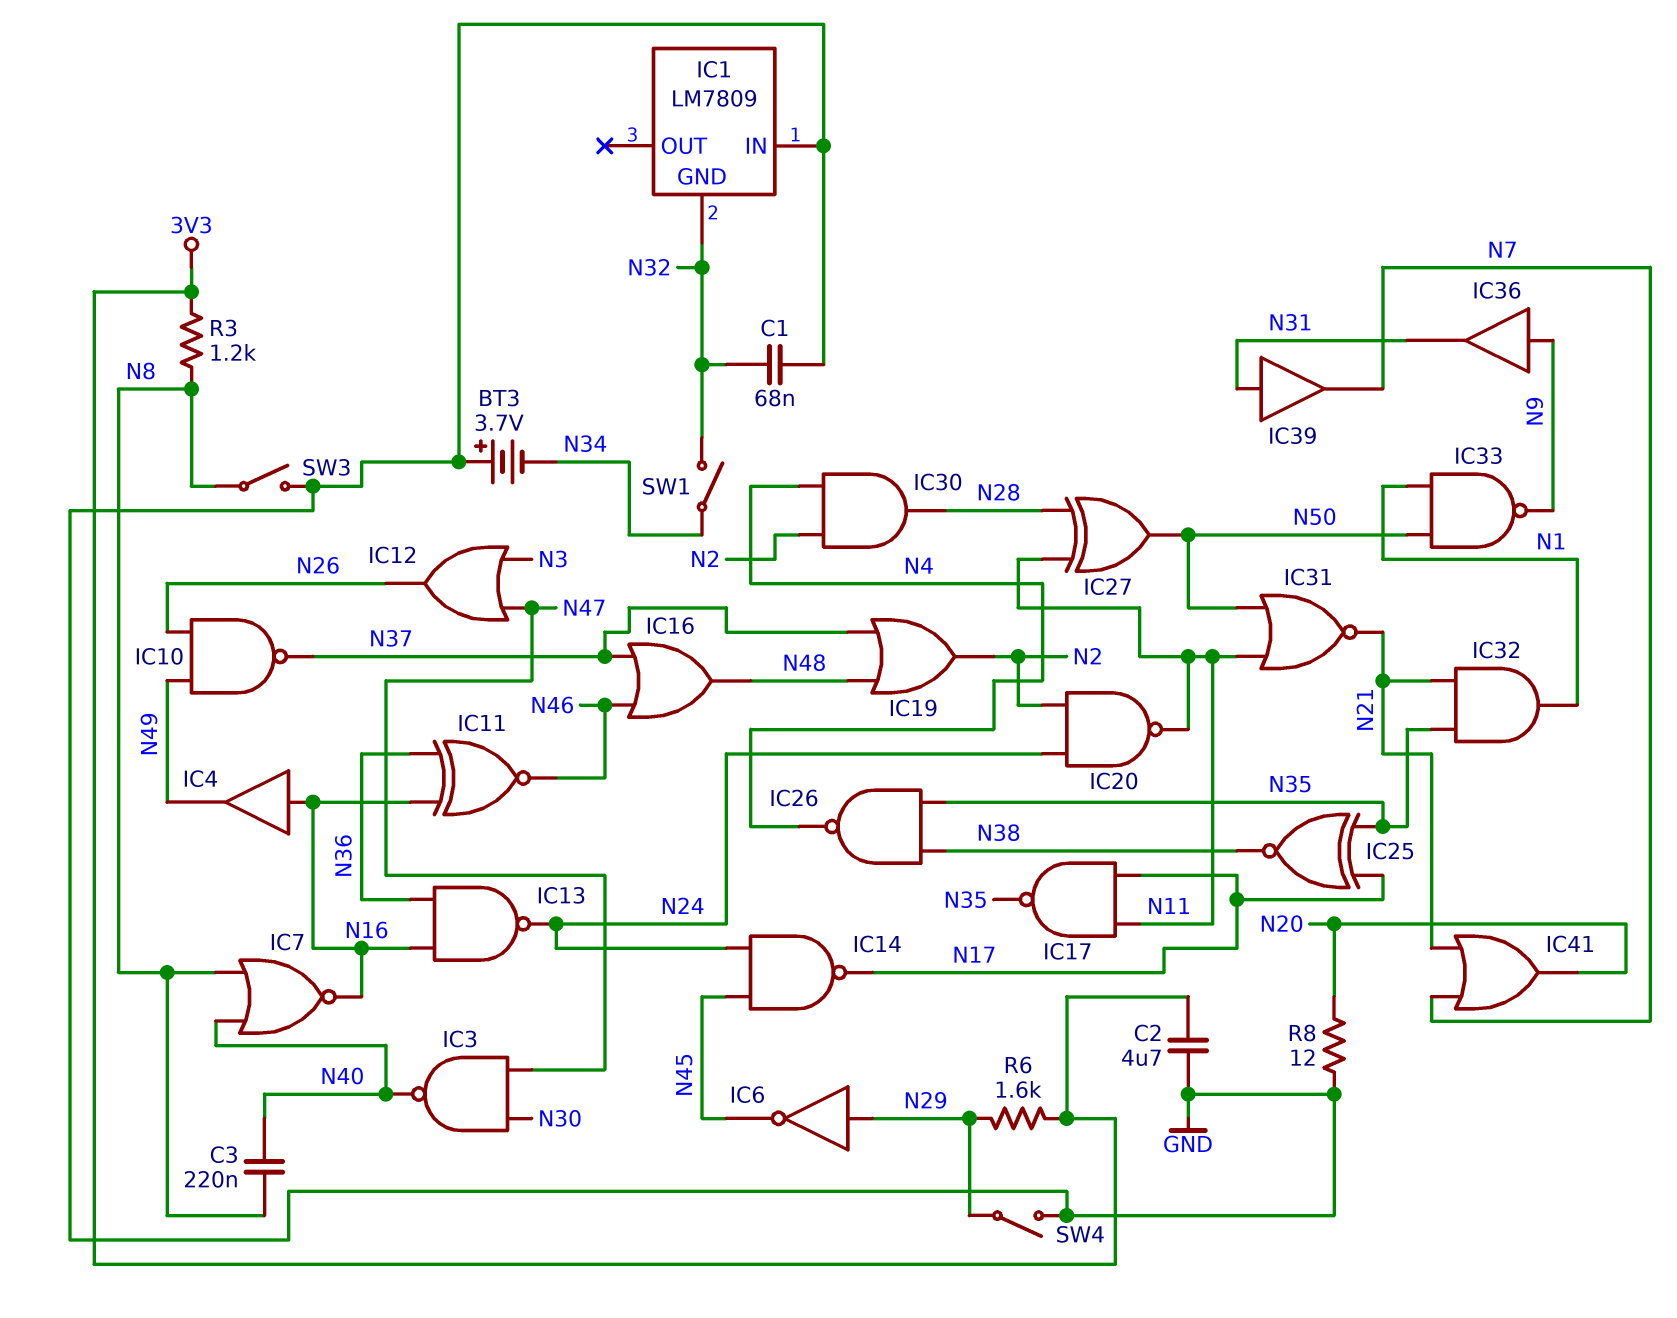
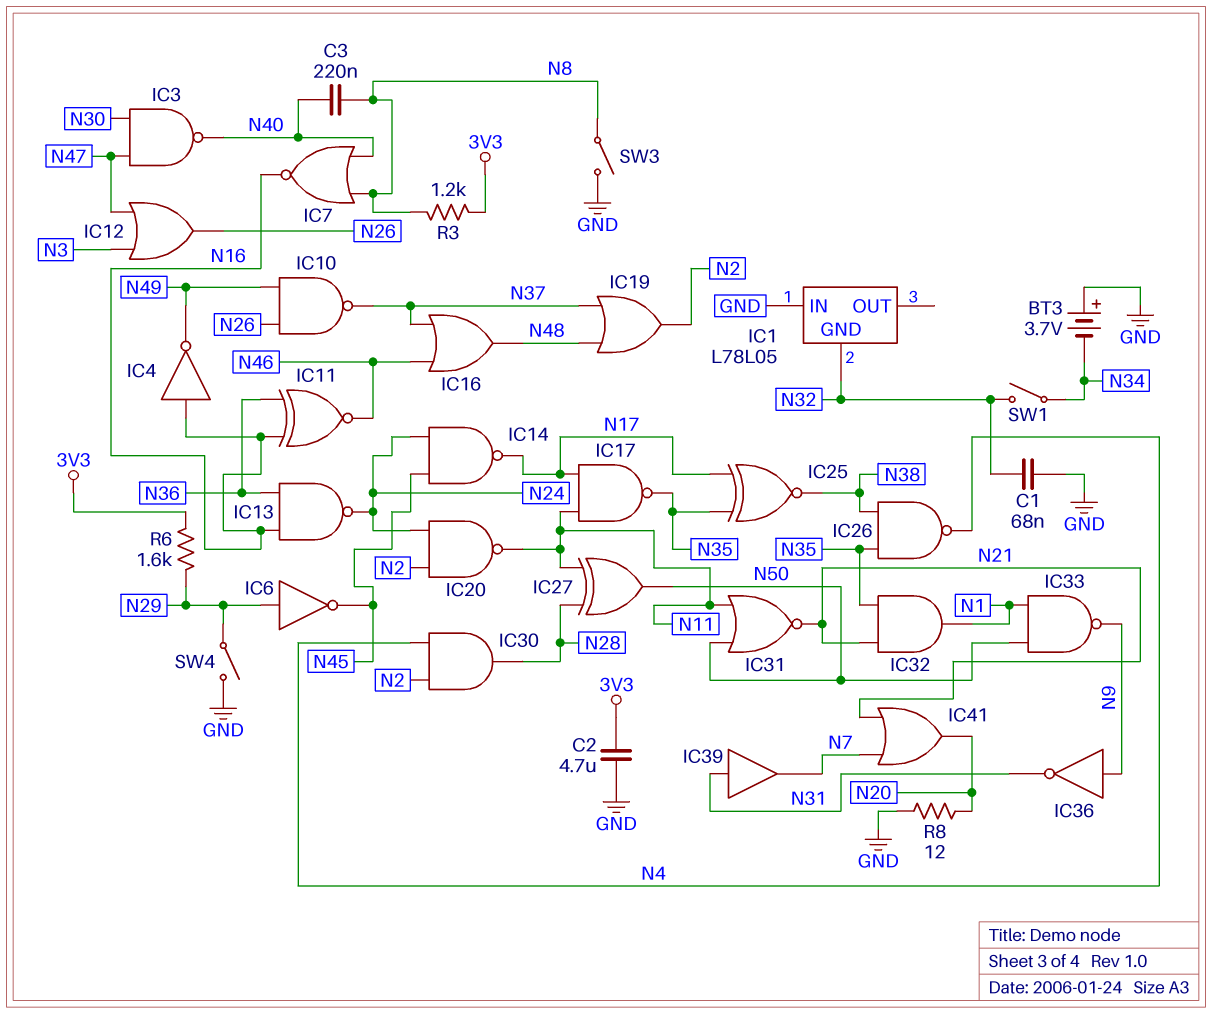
IC1: LM7809 -> L78L05
IC4: buffer (in N16, out N49) -> NOT (in N16, out N49)
IC36: buffer (in N9, out N31) -> NOT (in N9, out N31)

